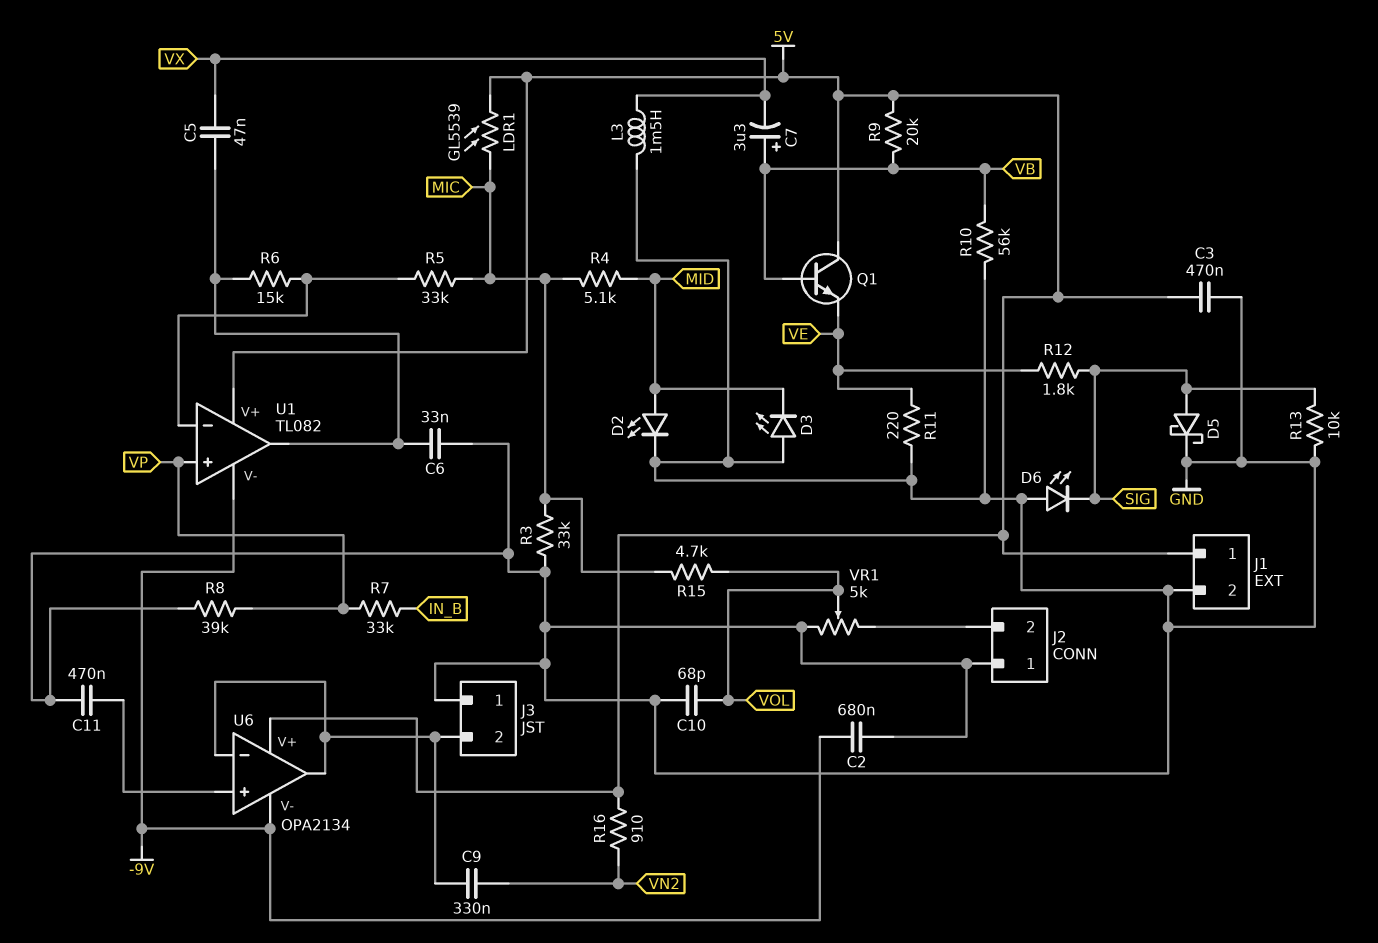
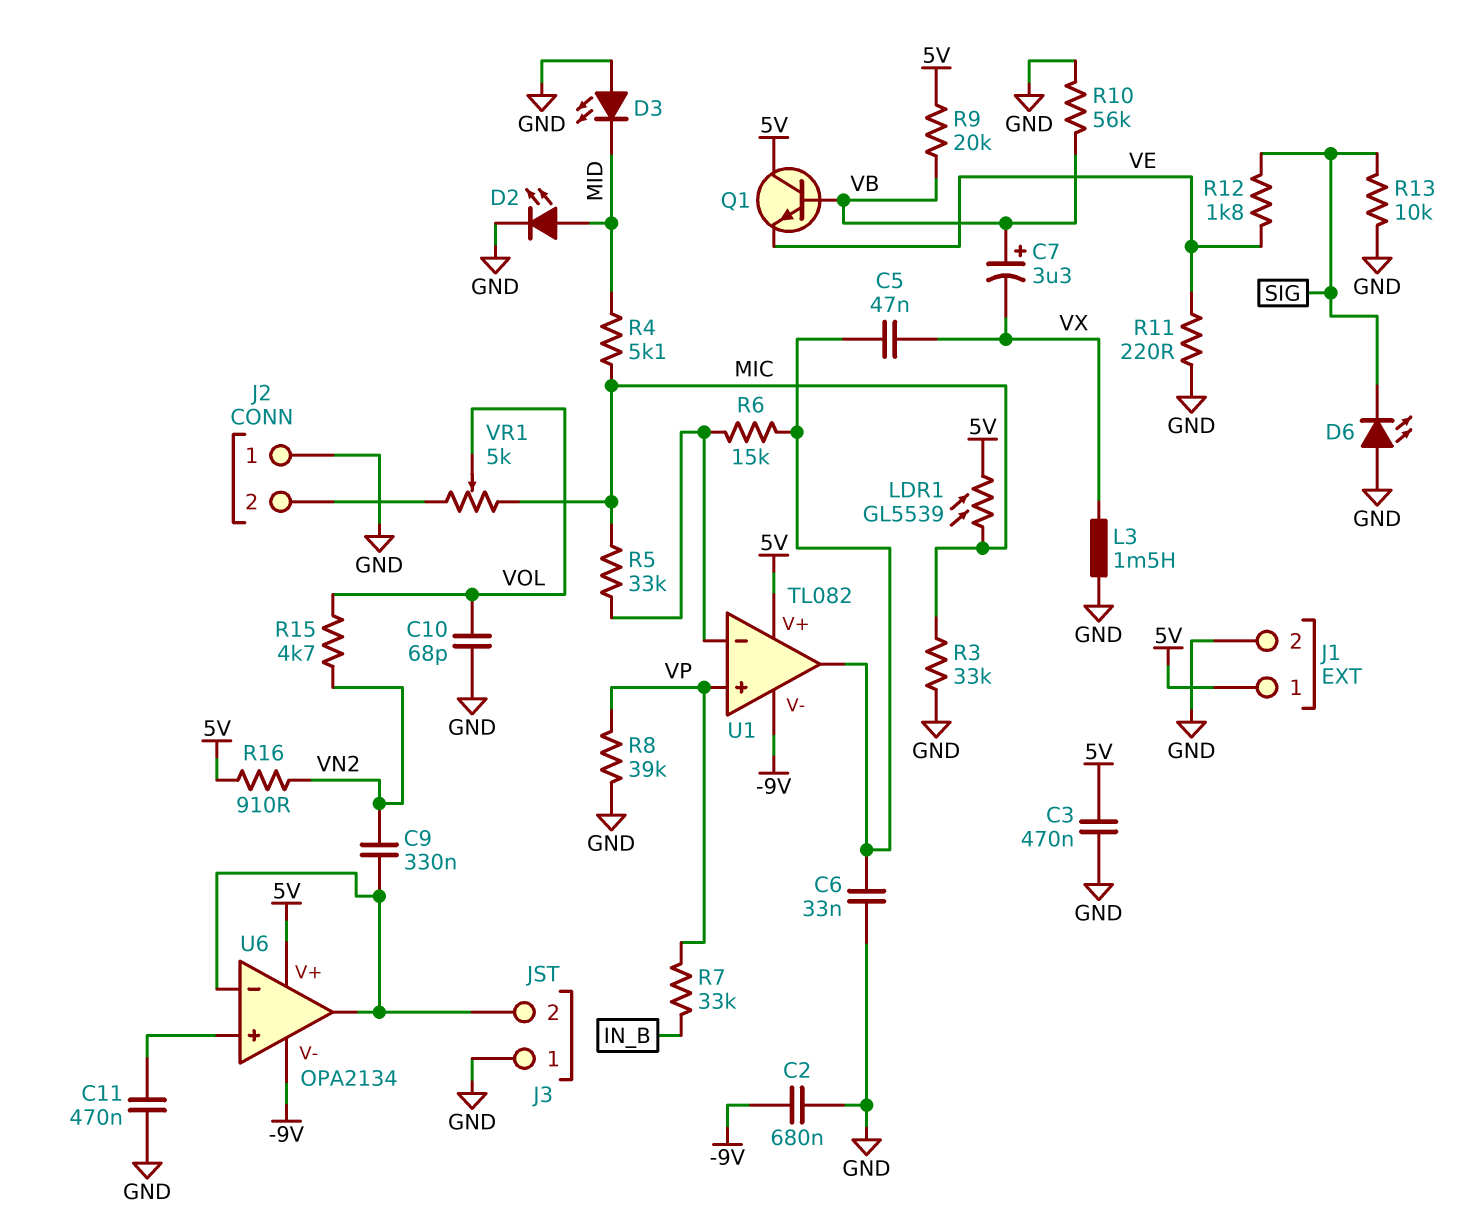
D5: schottky (A SIG, K GND) -> none
R15: 4.7k (MIC, VOL) -> 4.7k (VN2, VOL)
VR1: 5k (GND, J2/2, wiper VOL) -> 5k (J2/2, MIC, wiper VOL)

